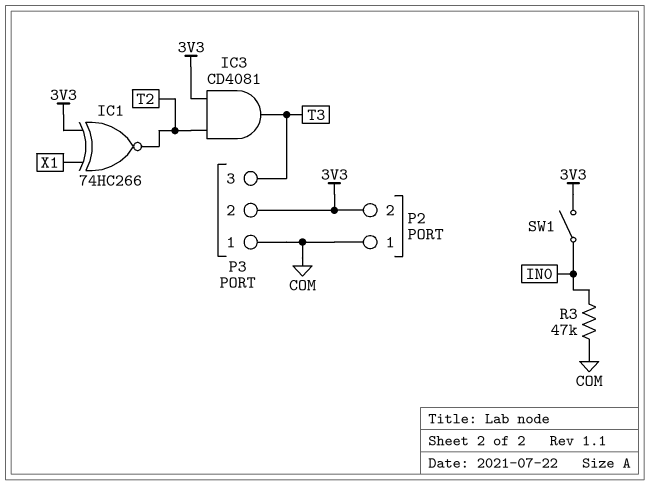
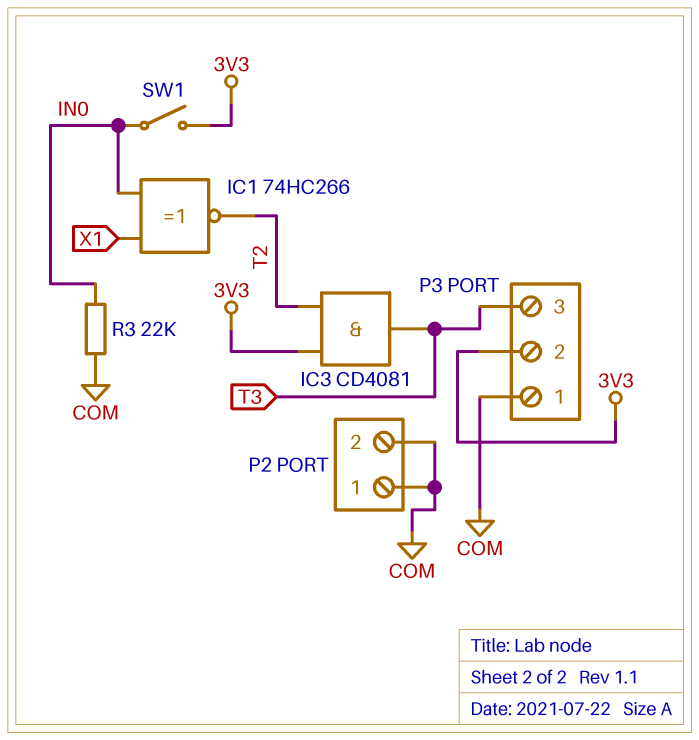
IC1: XNOR 74HC266 (in 3V3, in X1, out T2) -> XNOR 74HC266 (in IN0, in X1, out T2)
P2 pin 2: 3V3 -> COM
R3: 47k (COM, IN0) -> 22k (COM, IN0)

